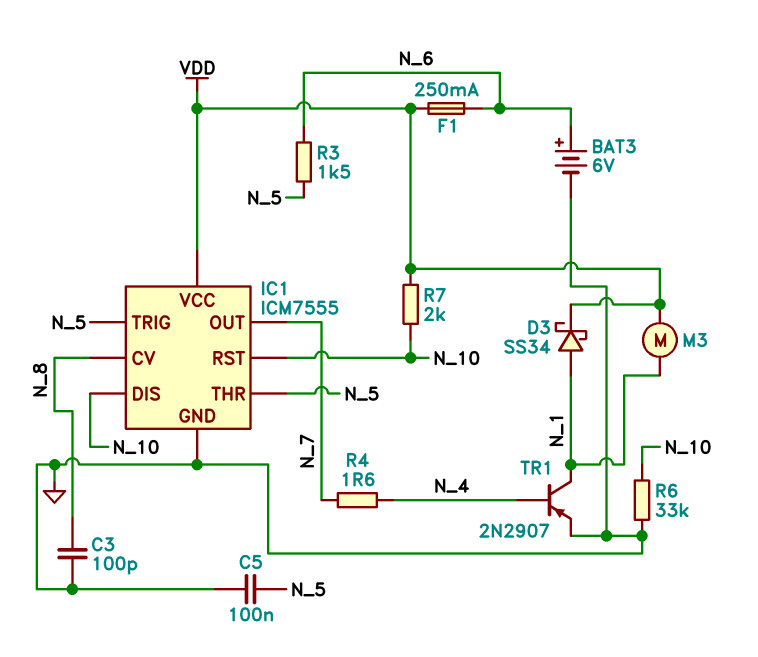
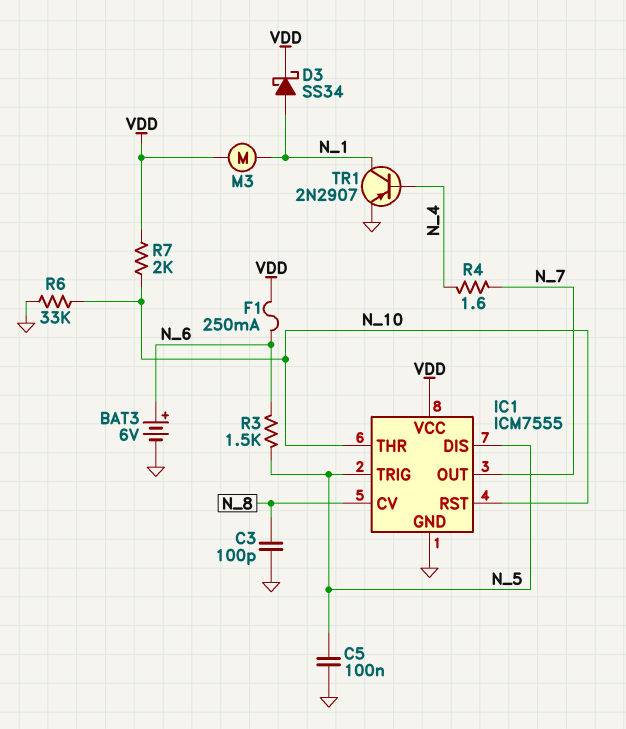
IC1 pin DIS: N_10 -> N_5
IC1 pin THR: N_5 -> N_10

